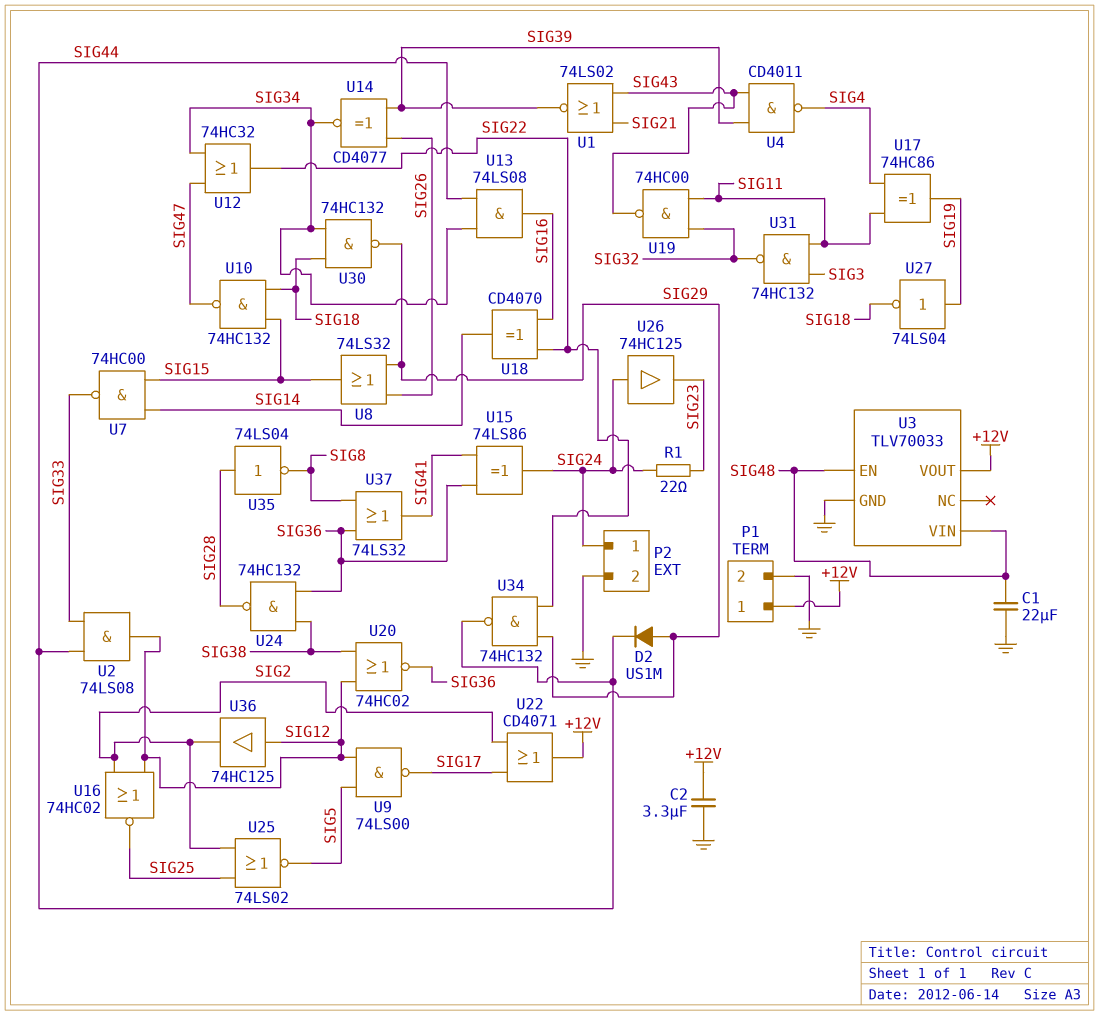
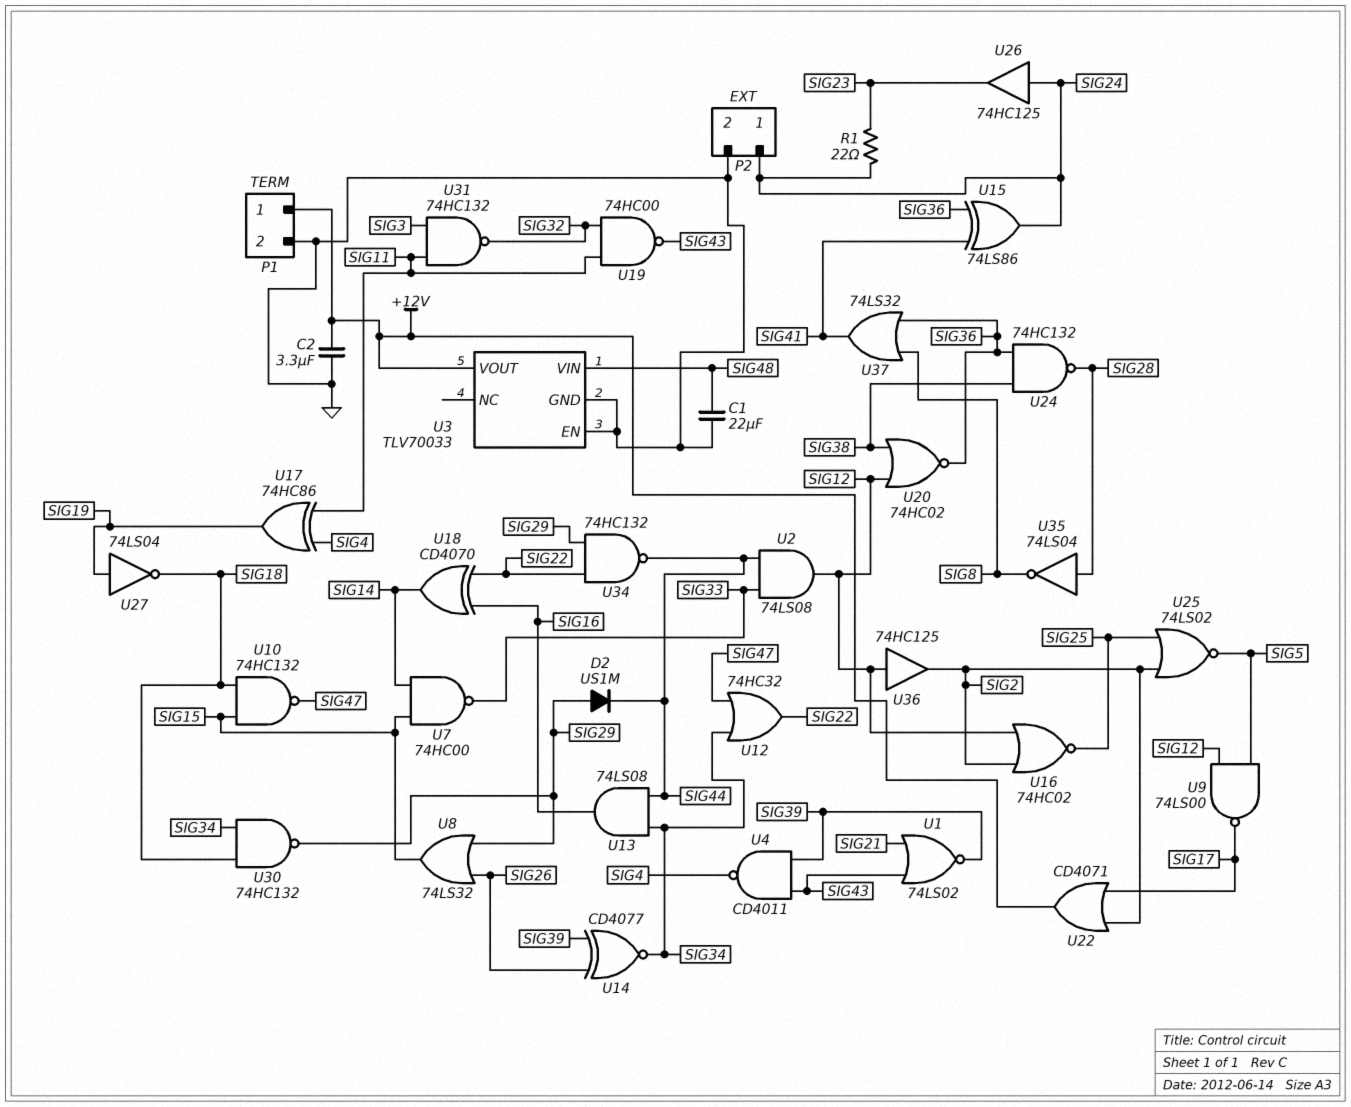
U3 pin EN: SIG48 -> GND

